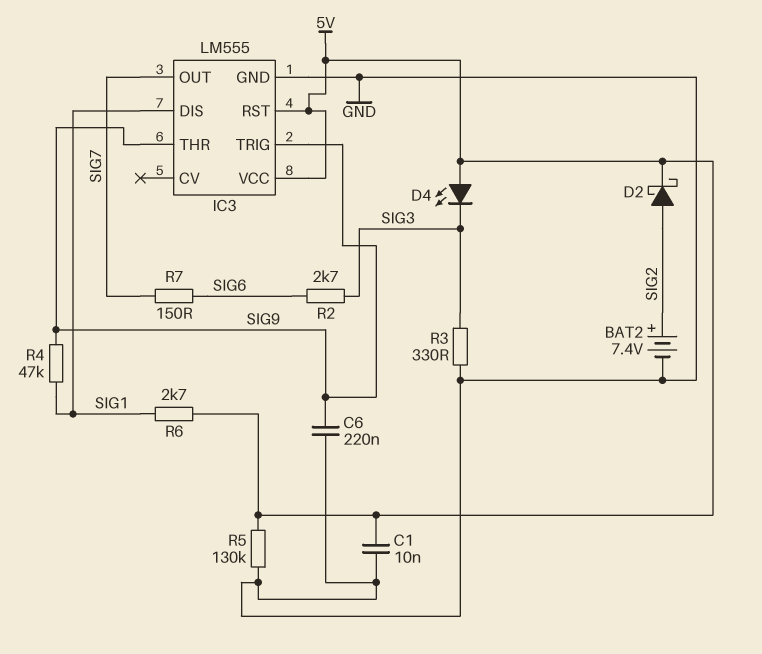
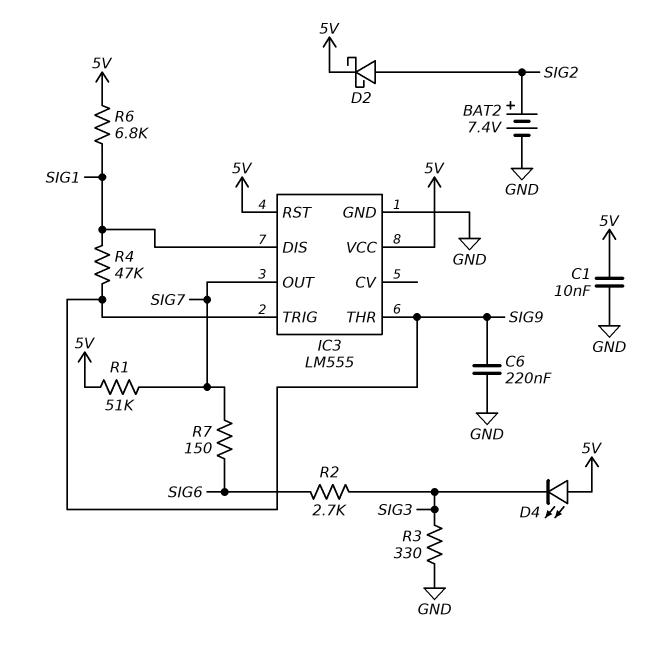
R1: none -> 51k (5V, SIG7)
R5: 130k (5V, GND) -> none
R6: 2.7k (5V, SIG1) -> 6.8k (5V, SIG1)

